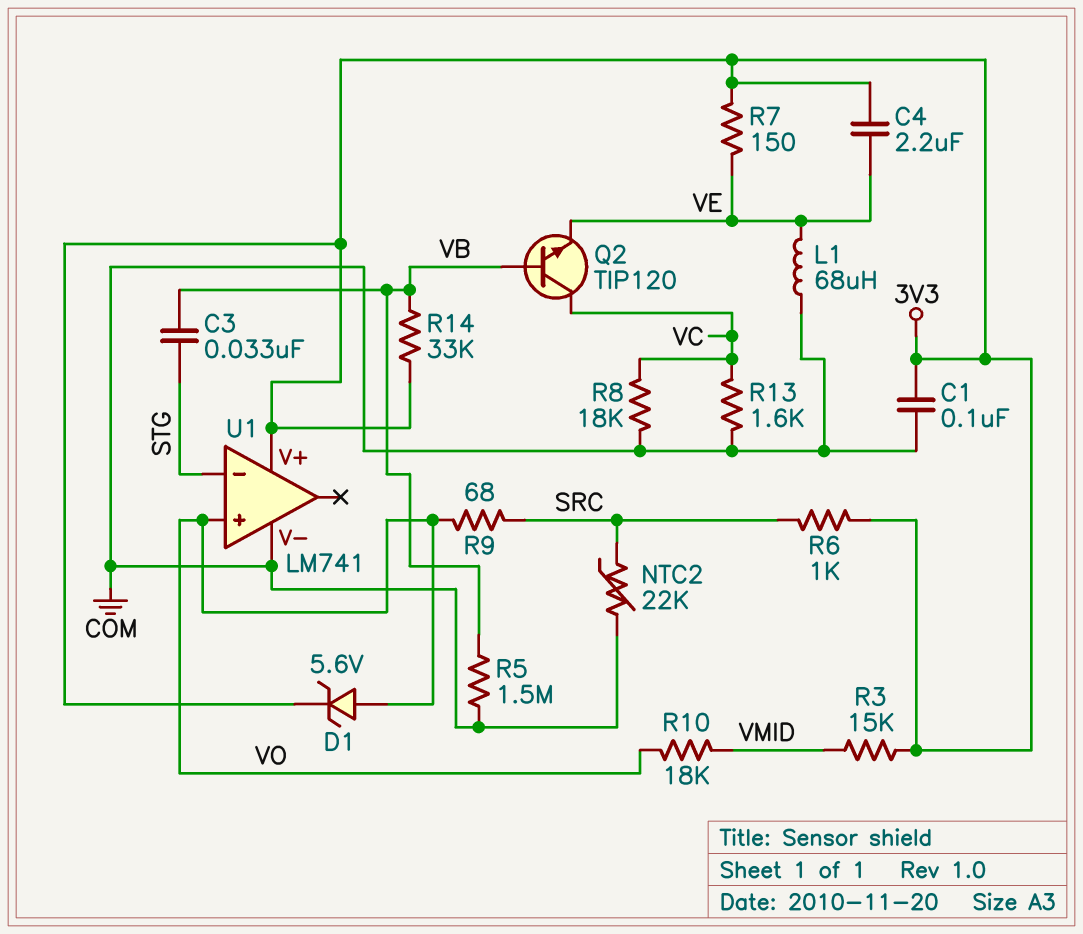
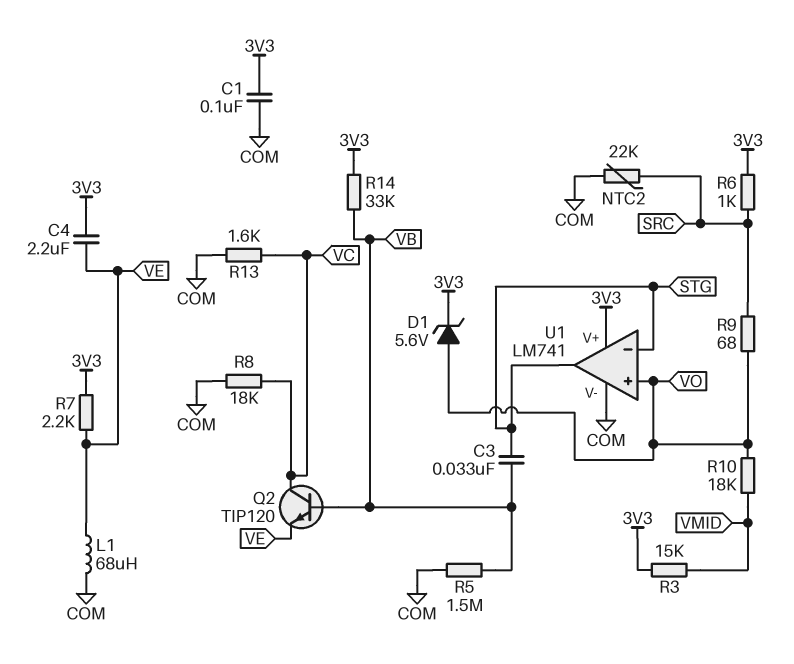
R7: 150 (3V3, VE) -> 2.2k (3V3, VE)
U1 pin out: none -> STG

